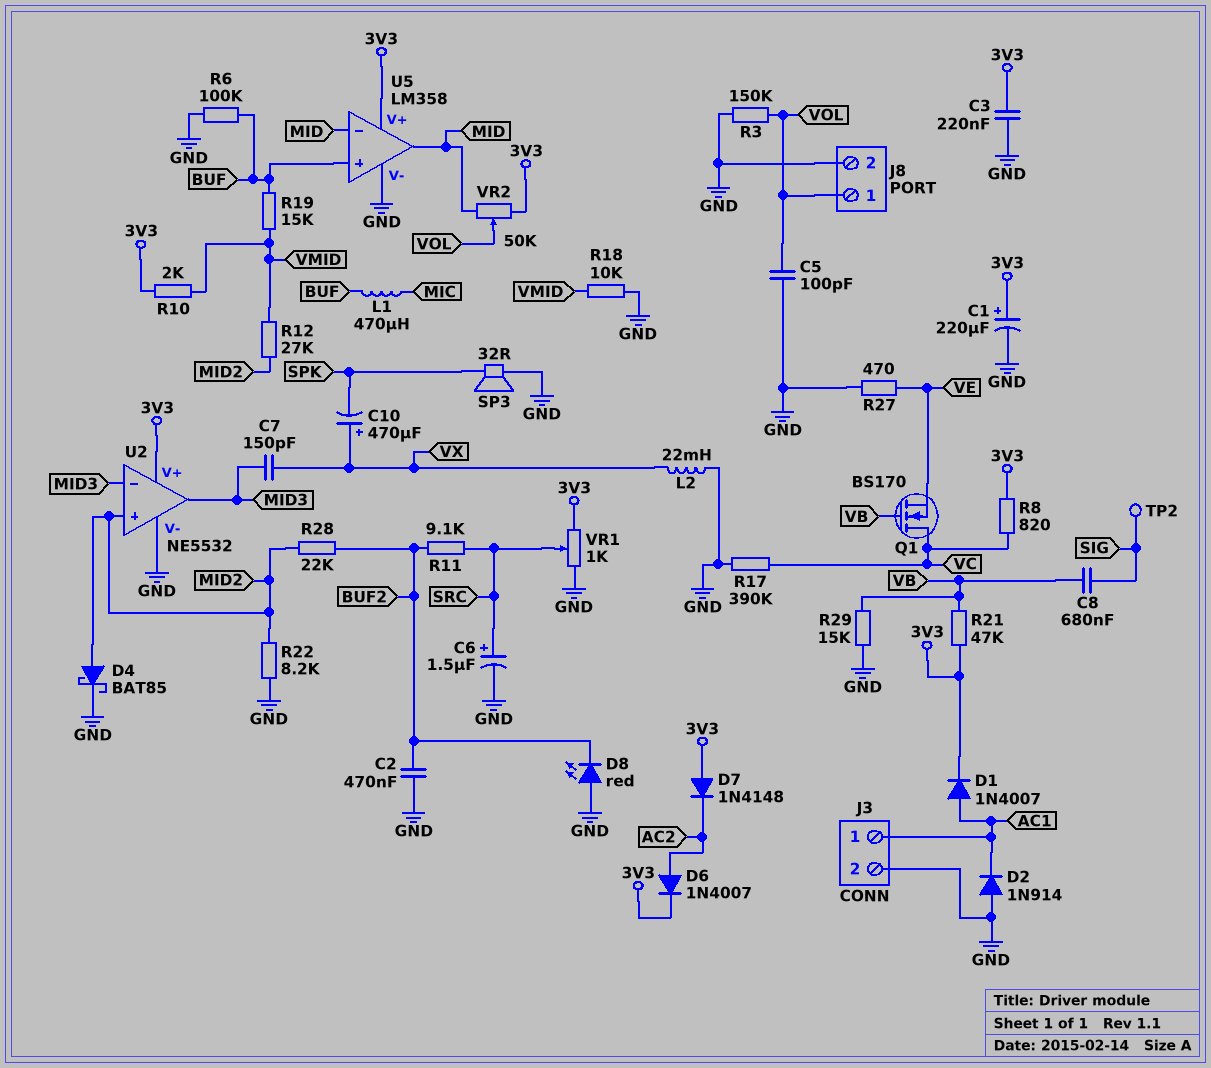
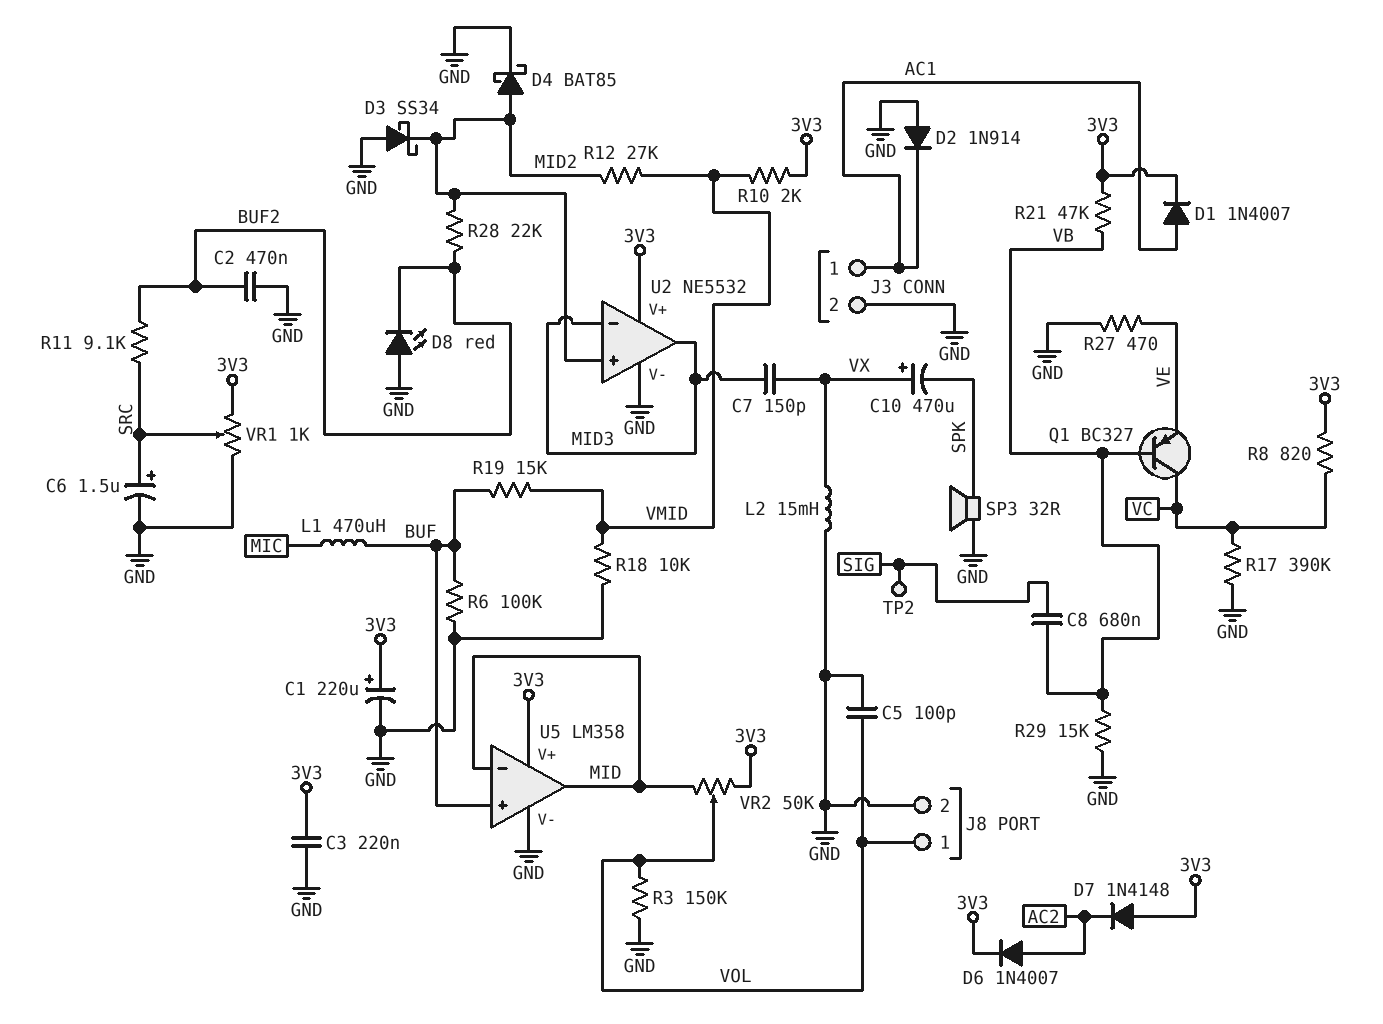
D3: none -> schottky SS34 (A GND, K MID2)
L2: 22mH (GND, VX) -> 15mH (GND, VX)
Q1: NMOS BS170 (G VB, D VC, S VE) -> PNP BC327 (B VB, C VC, E VE)
R22: 8.2k (GND, MID2) -> none

